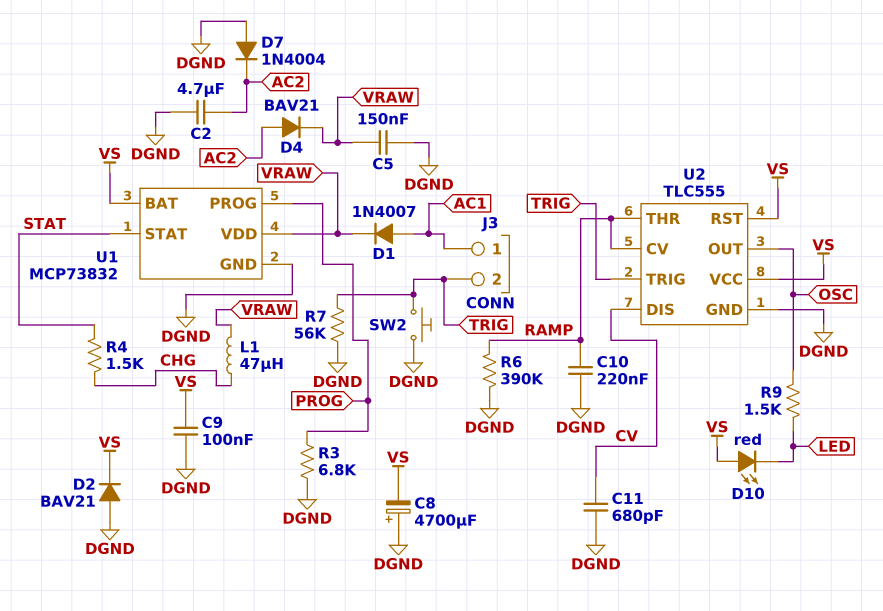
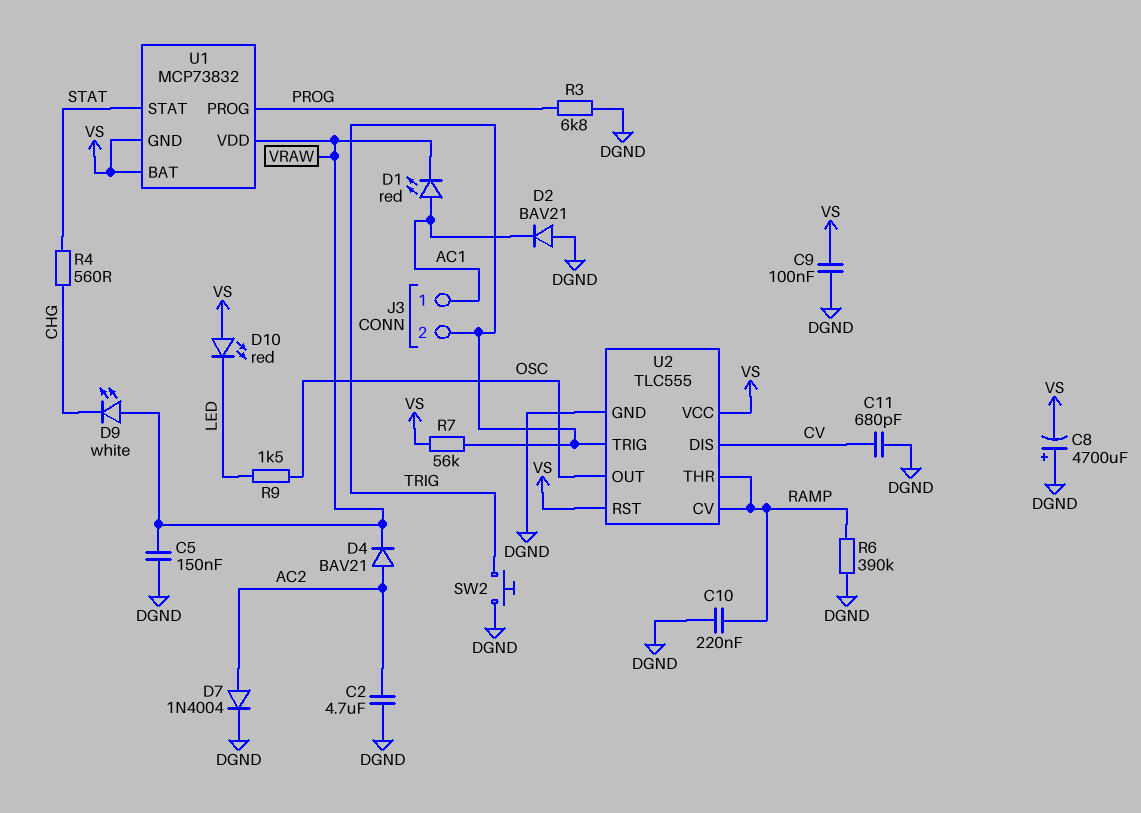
D1: diode 1N4007 (A AC1, K VRAW) -> LED red (A AC1, K VRAW)
D2: diode BAV21 (A DGND, K VS) -> diode BAV21 (A DGND, K AC1)
D7: diode 1N4004 (A DGND, K AC2) -> diode 1N4004 (A AC2, K DGND)
D9: none -> LED white (A VRAW, K CHG)
L1: 47uH (CHG, VRAW) -> none
R4: 1.5k (CHG, STAT) -> 560 (CHG, STAT)
R7: 56k (DGND, TRIG) -> 56k (TRIG, VS)
U1 pin GND: DGND -> VS

